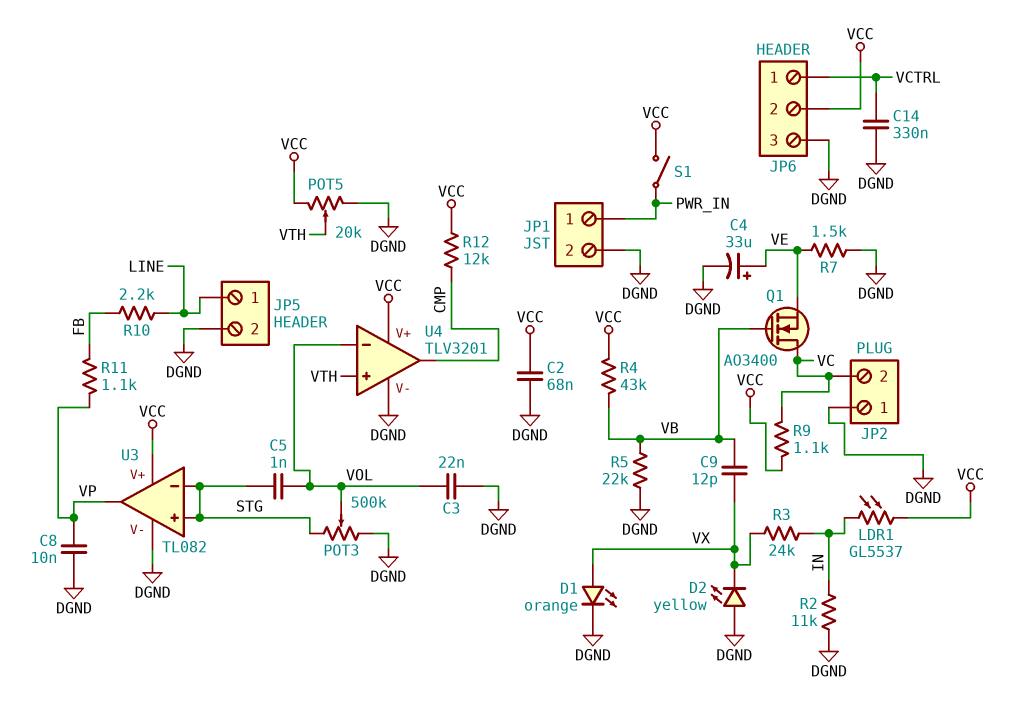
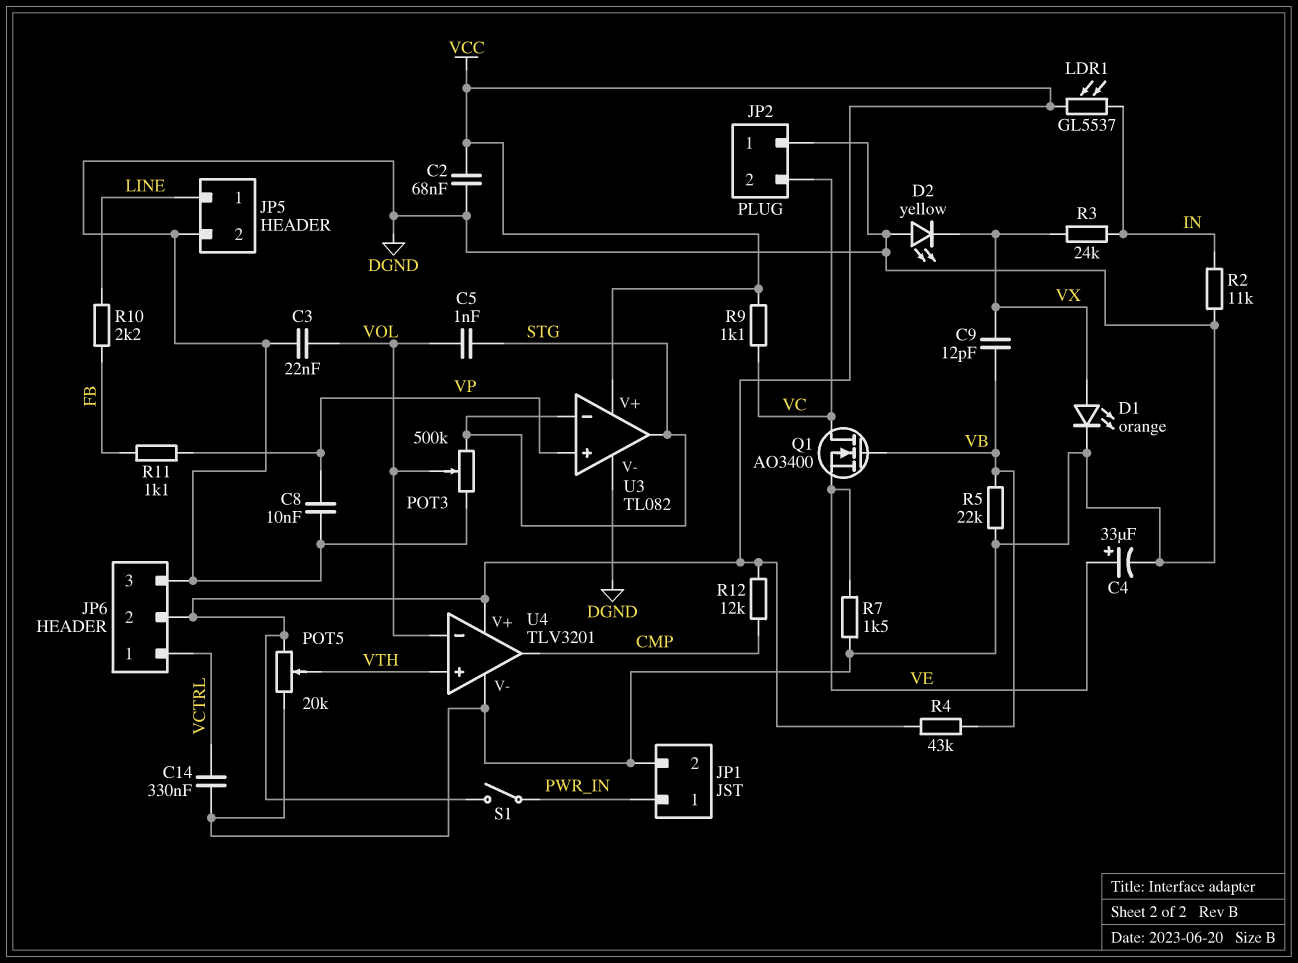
U3 pin in+: STG -> VP
U3 pin out: VP -> STG

